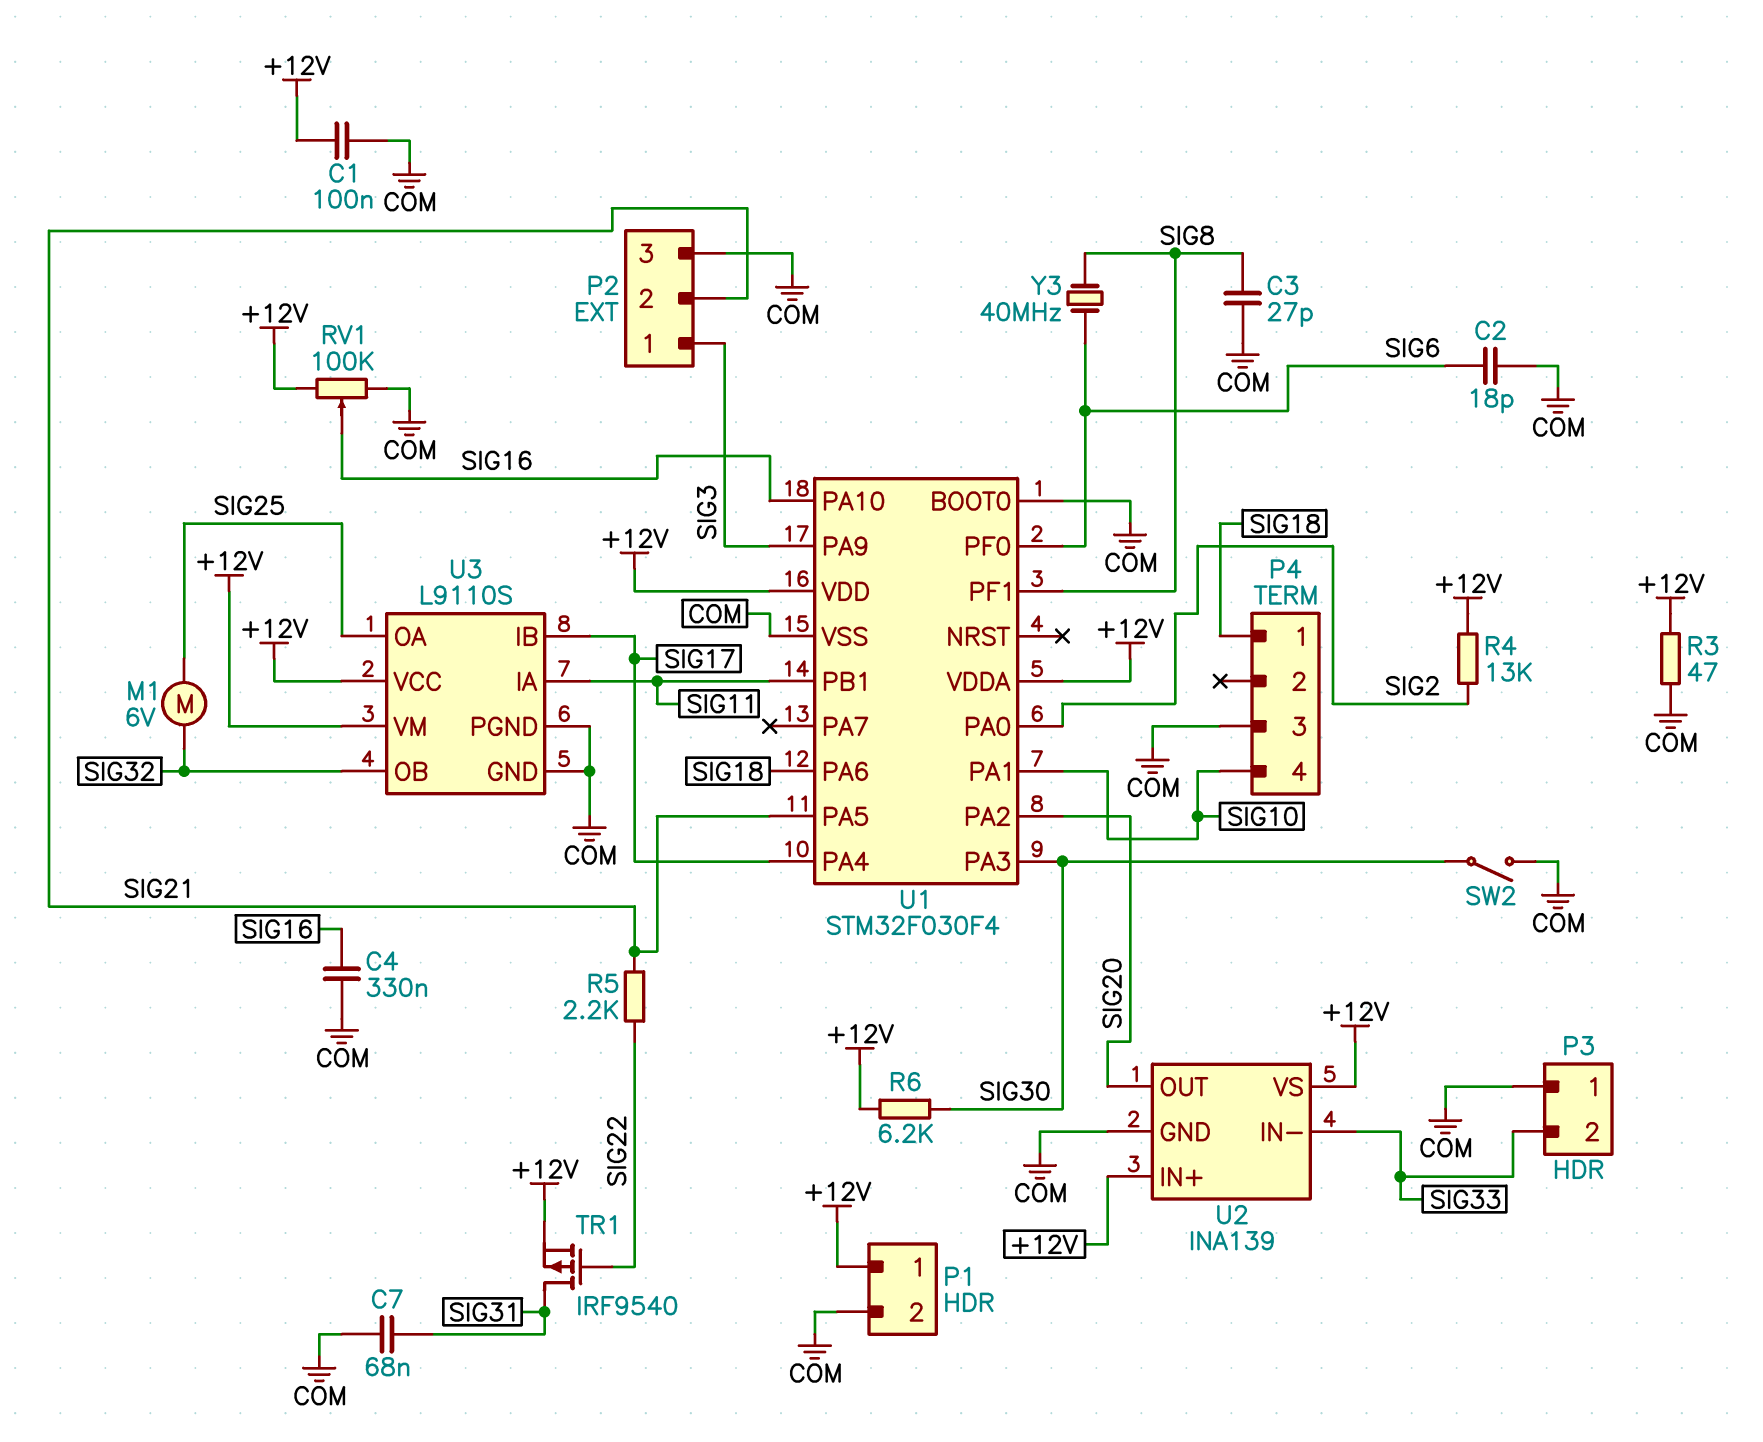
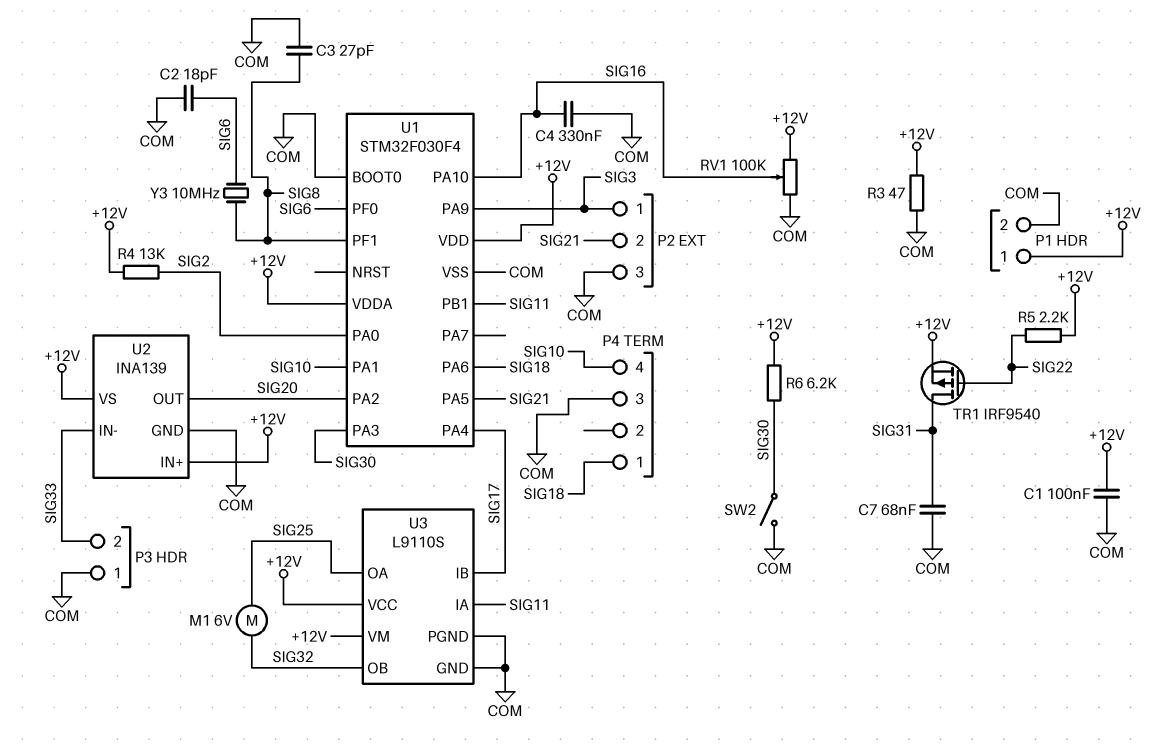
R5: 2.2k (SIG21, SIG22) -> 2.2k (+12V, SIG22)
Y3: 40MHz (SIG6, SIG8) -> 10MHz (SIG6, SIG8)

